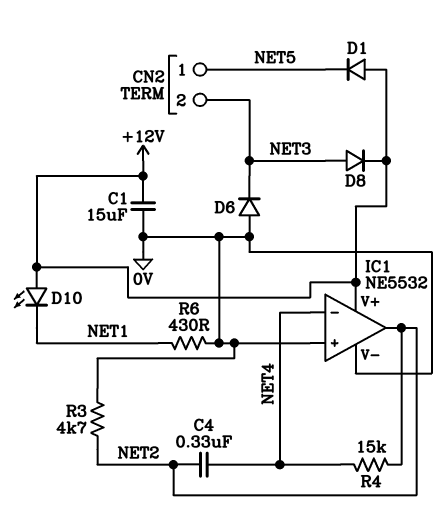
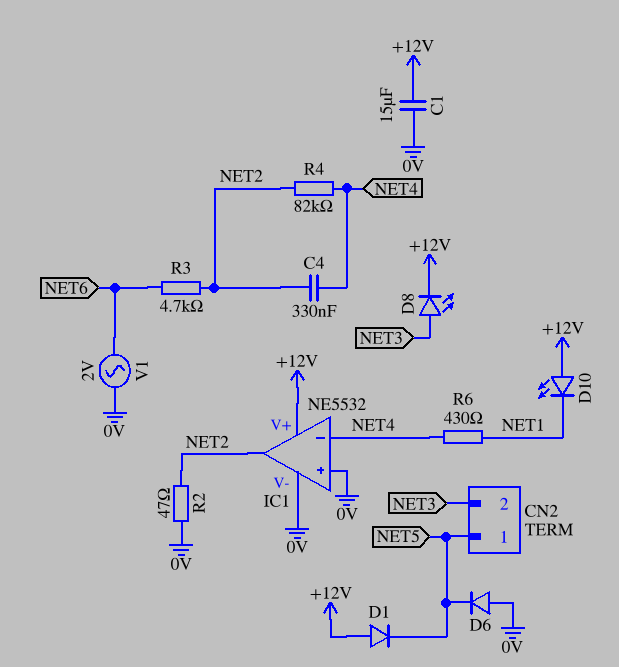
D6: diode (A 0V, K NET3) -> diode (A 0V, K NET5)
D8: diode (A NET3, K +12V) -> LED (A NET3, K +12V)
R2: none -> 47 (0V, NET2)
R3: 4.7k (0V, NET2) -> 4.7k (NET2, NET6)
R4: 15k (NET2, NET4) -> 82k (NET2, NET4)
R6: 430 (0V, NET1) -> 430 (NET1, NET4)
V1: none -> AC 2V (0V, NET6)

